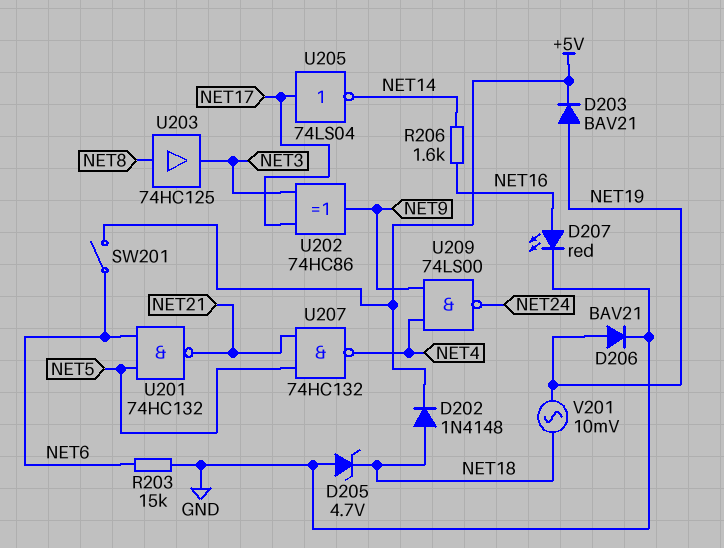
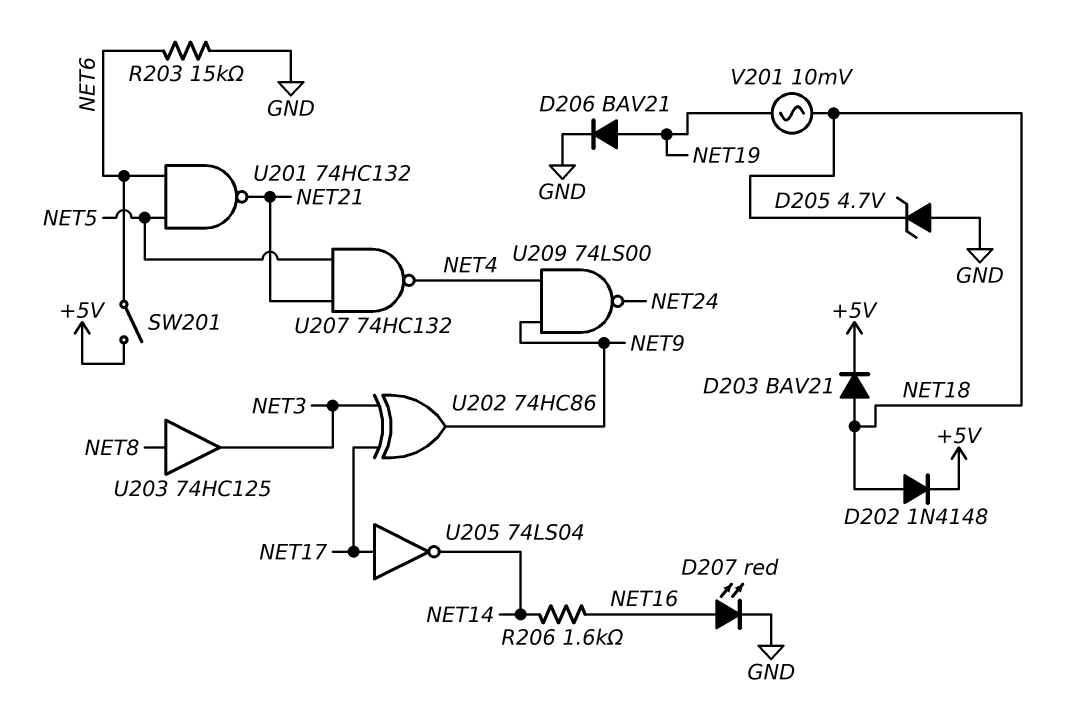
D203: diode BAV21 (A NET19, K +5V) -> diode BAV21 (A NET18, K +5V)

